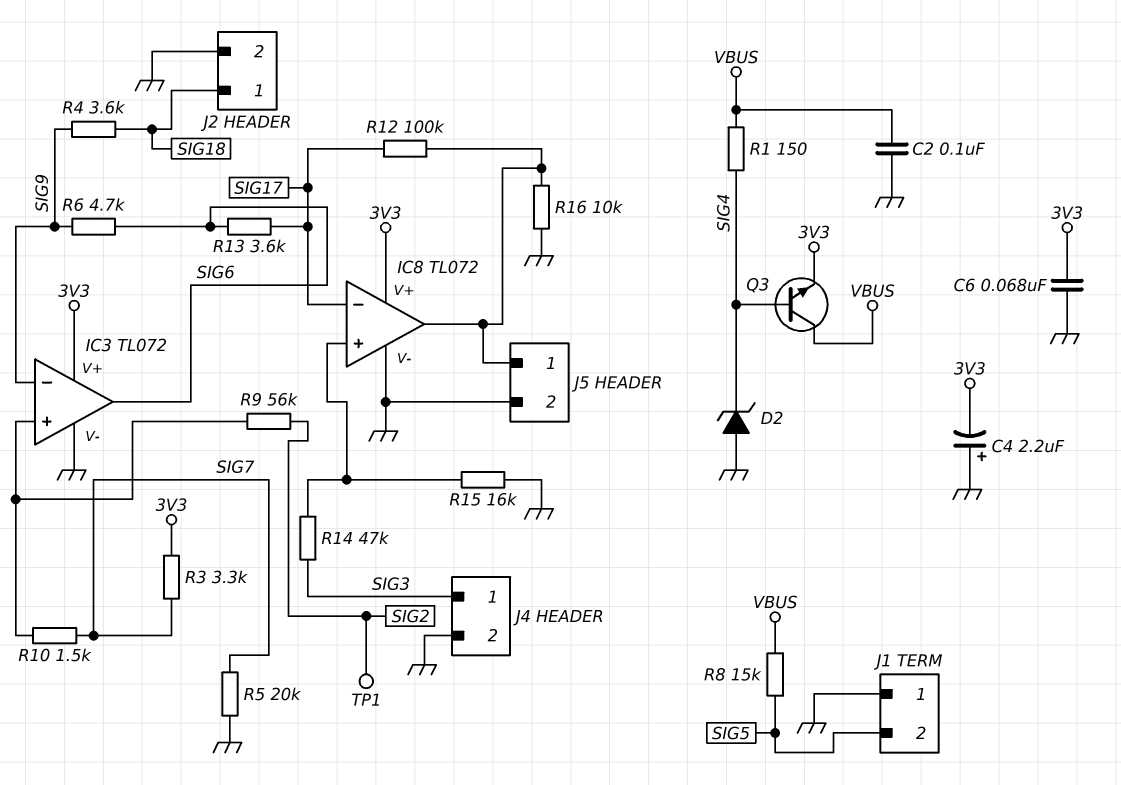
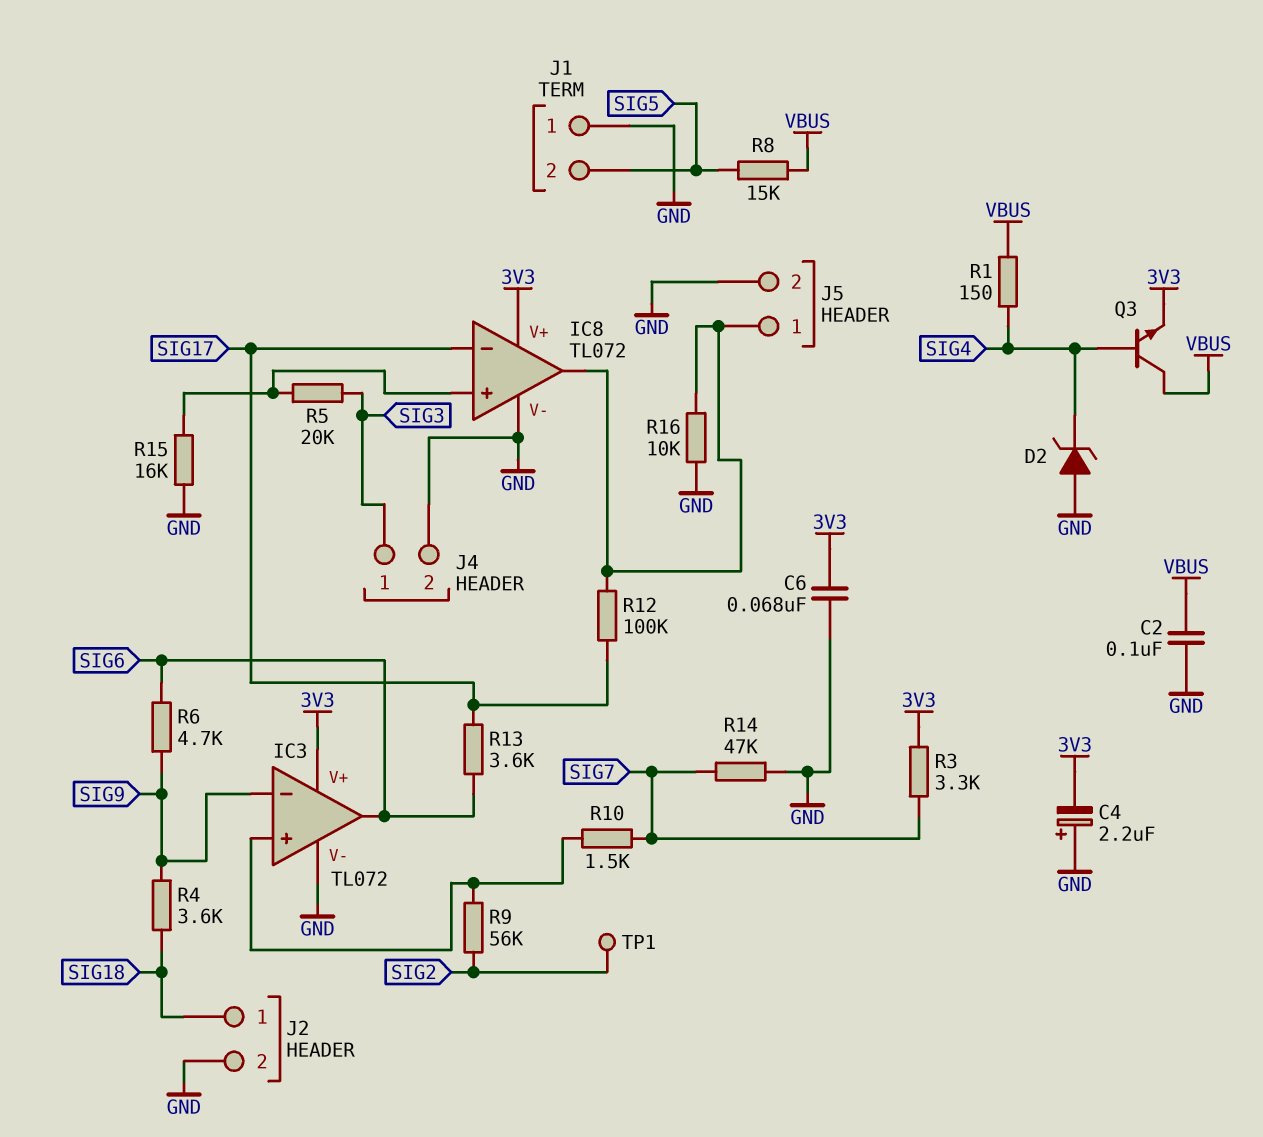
R5: 20k (GND, SIG7) -> 20k (IC8/in+, SIG3)
R14: 47k (IC8/in+, SIG3) -> 47k (GND, SIG7)

